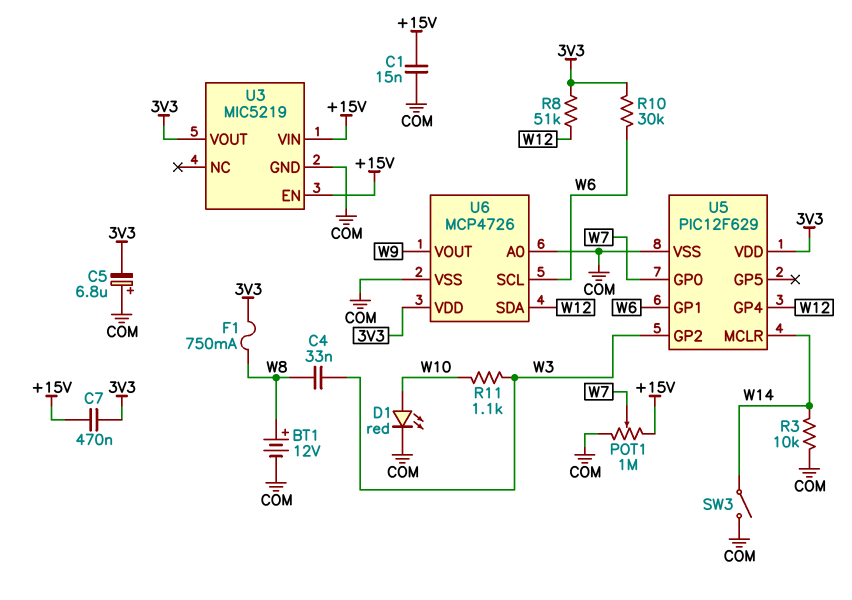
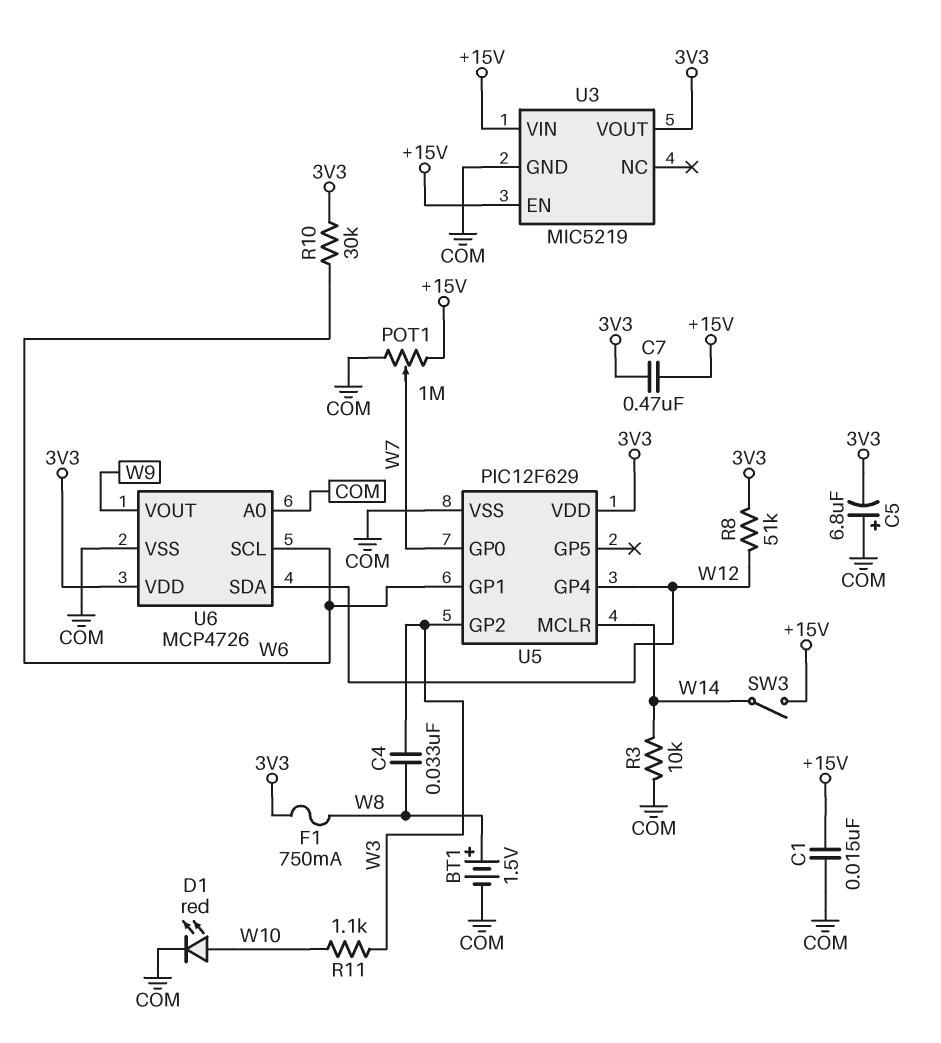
BT1: 12V (plus W8, minus COM) -> 1.5V (plus W8, minus COM)
SW3: switch (COM, W14) -> switch (+15V, W14)

